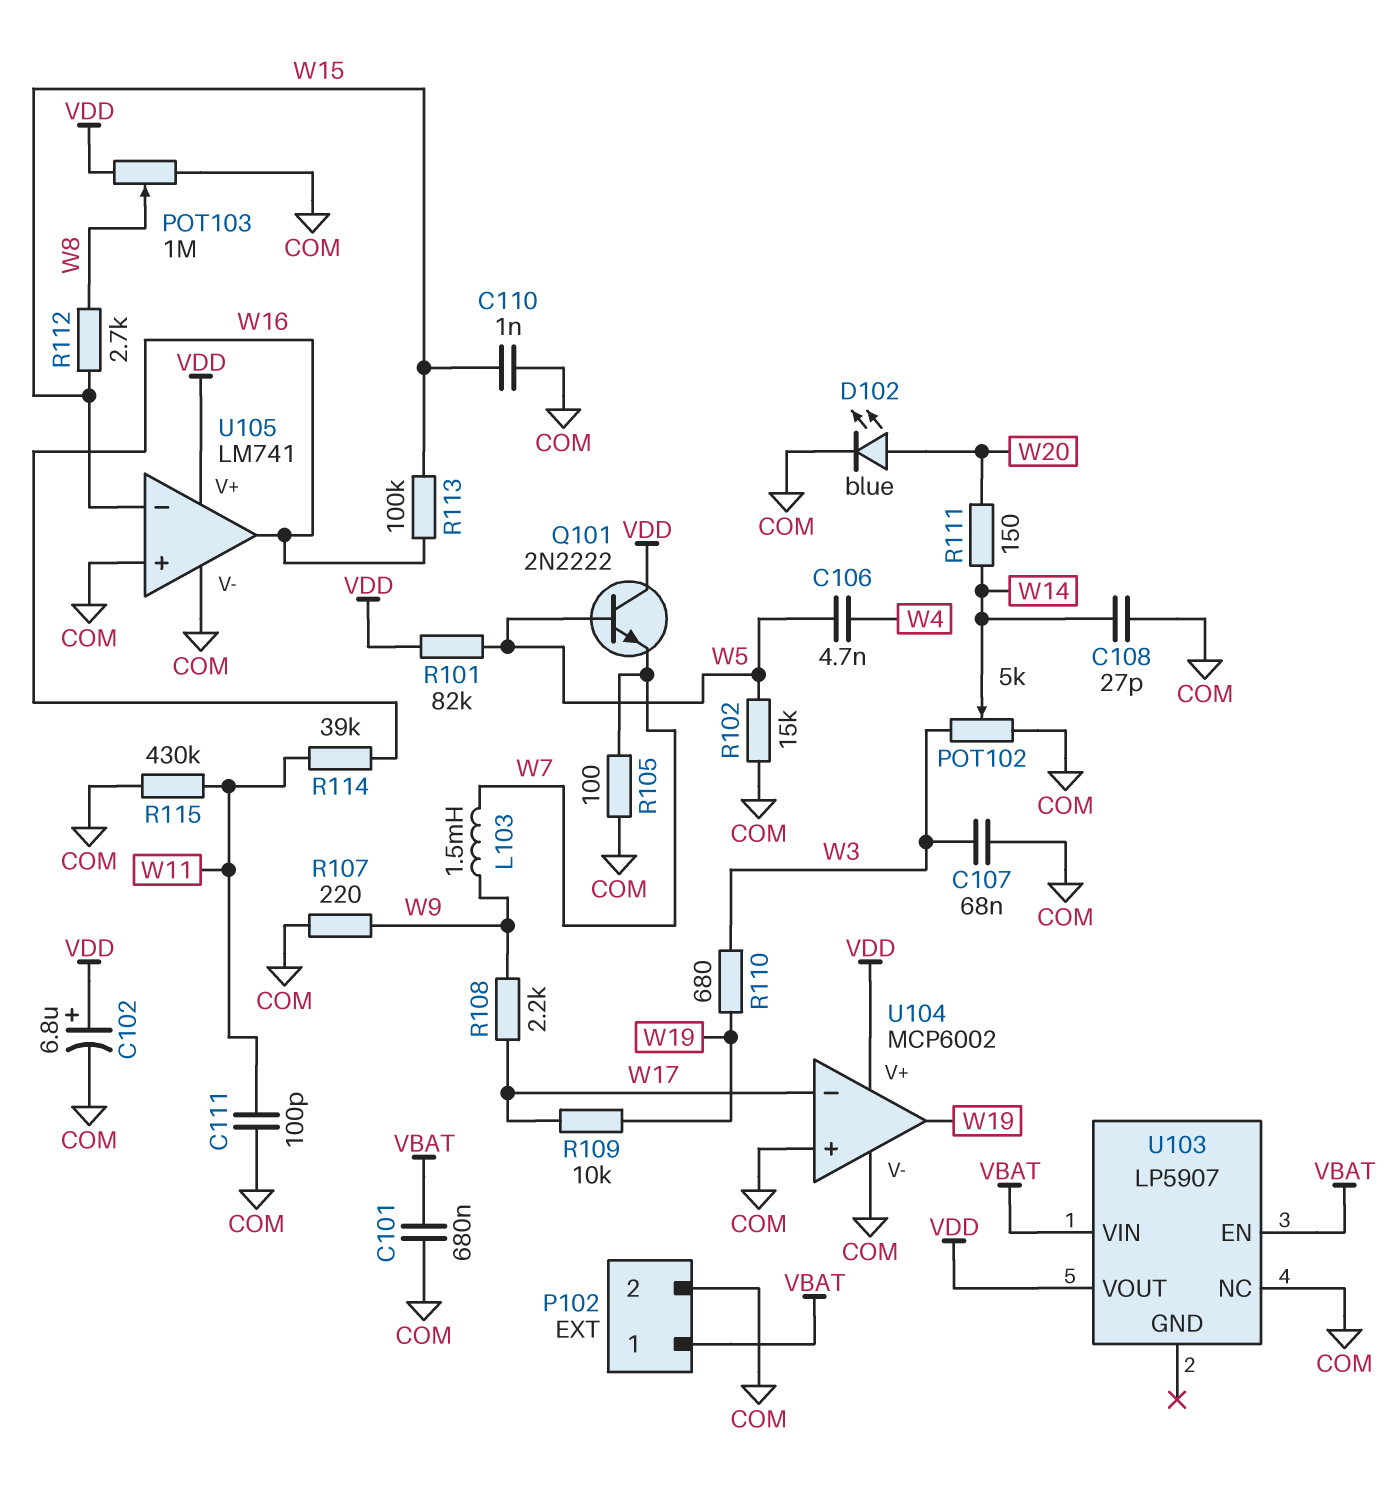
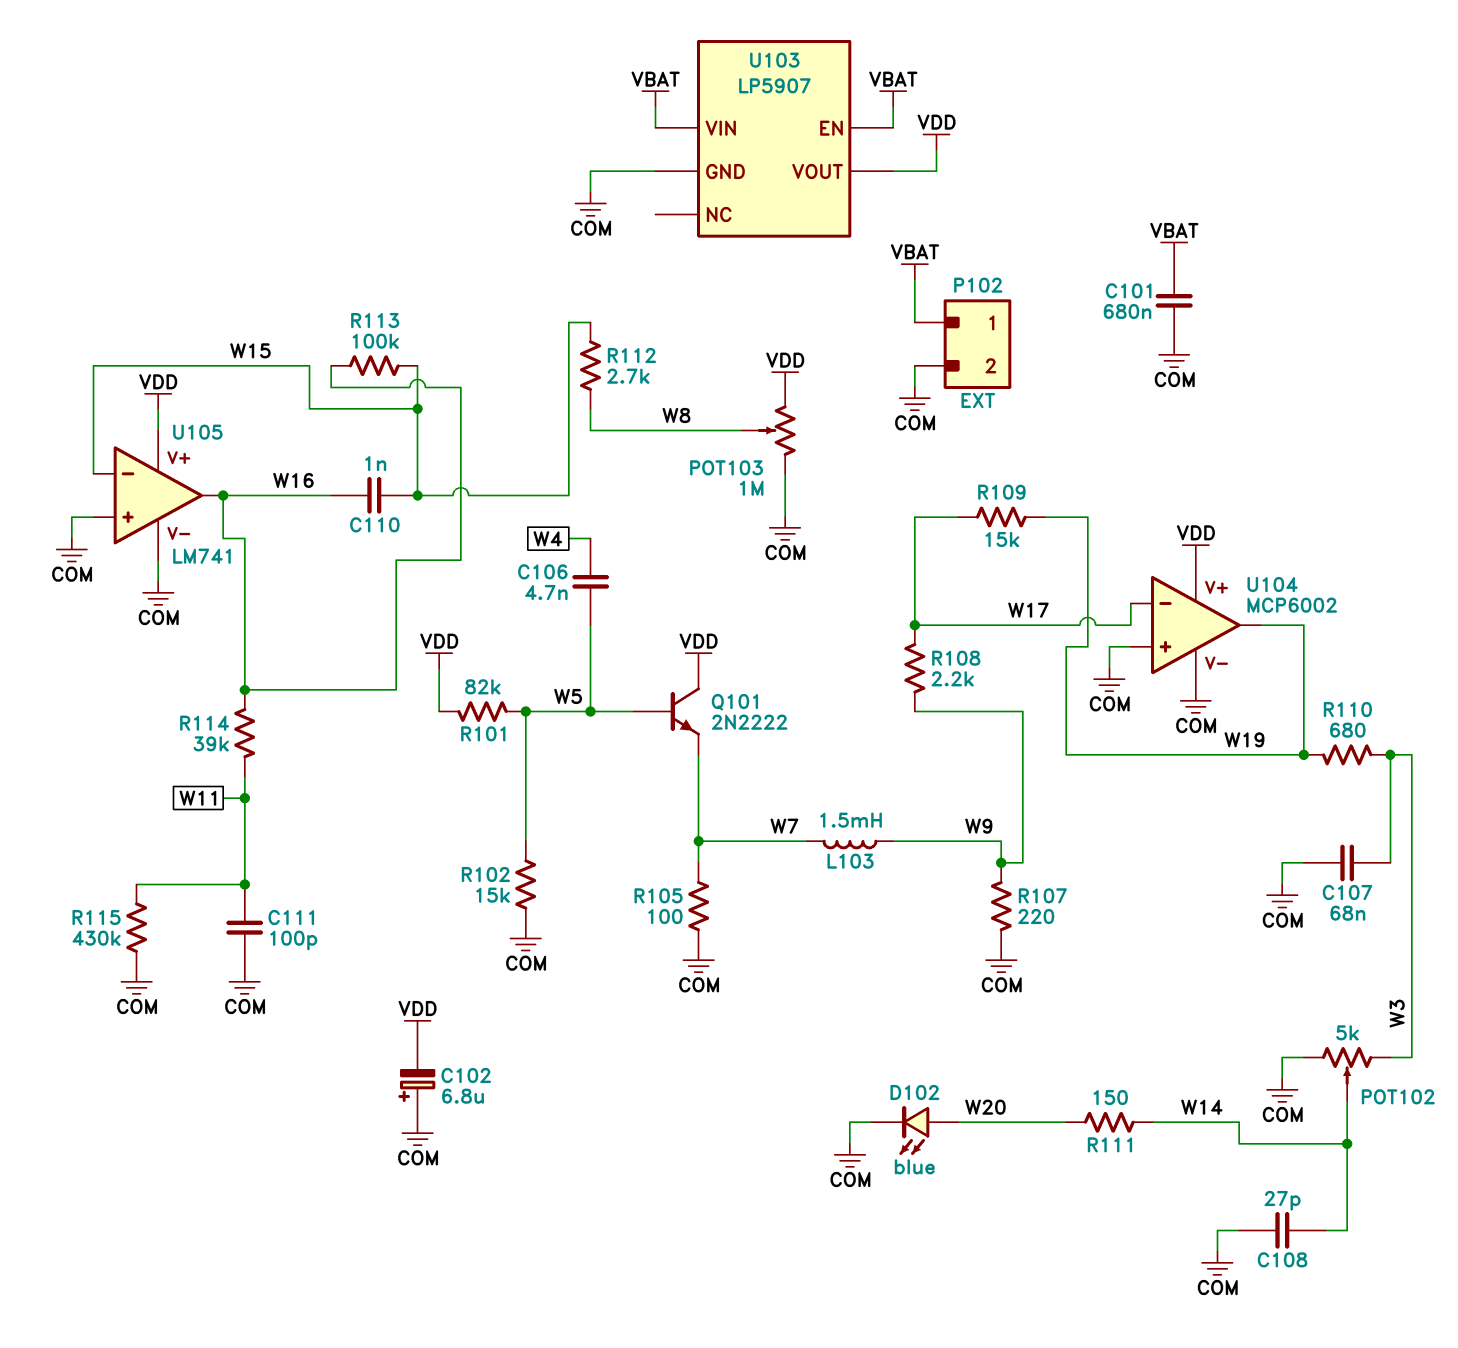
C102: 6.8uF (plus VDD, minus COM) -> 6.8uF (plus COM, minus VDD)
C110: 1nF (COM, W15) -> 1nF (W15, W16)
R109: 10k (W17, W19) -> 15k (W17, W19)
U103 pin GND: none -> COM
U103 pin NC: COM -> none

